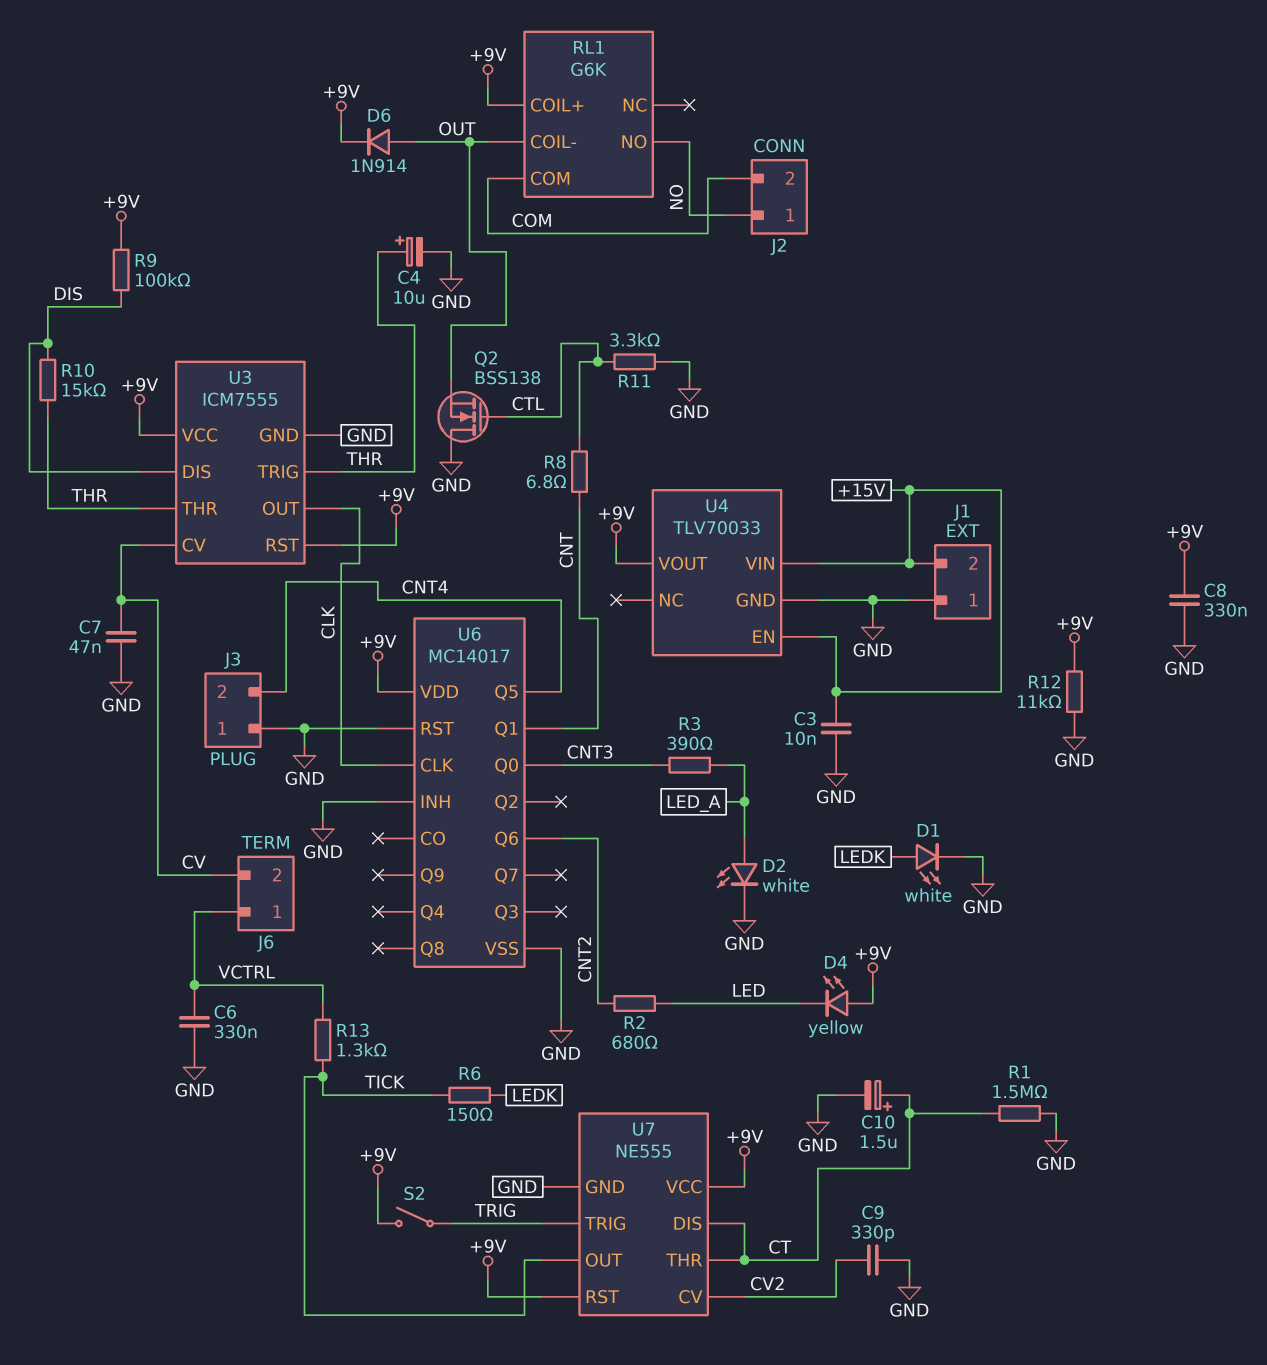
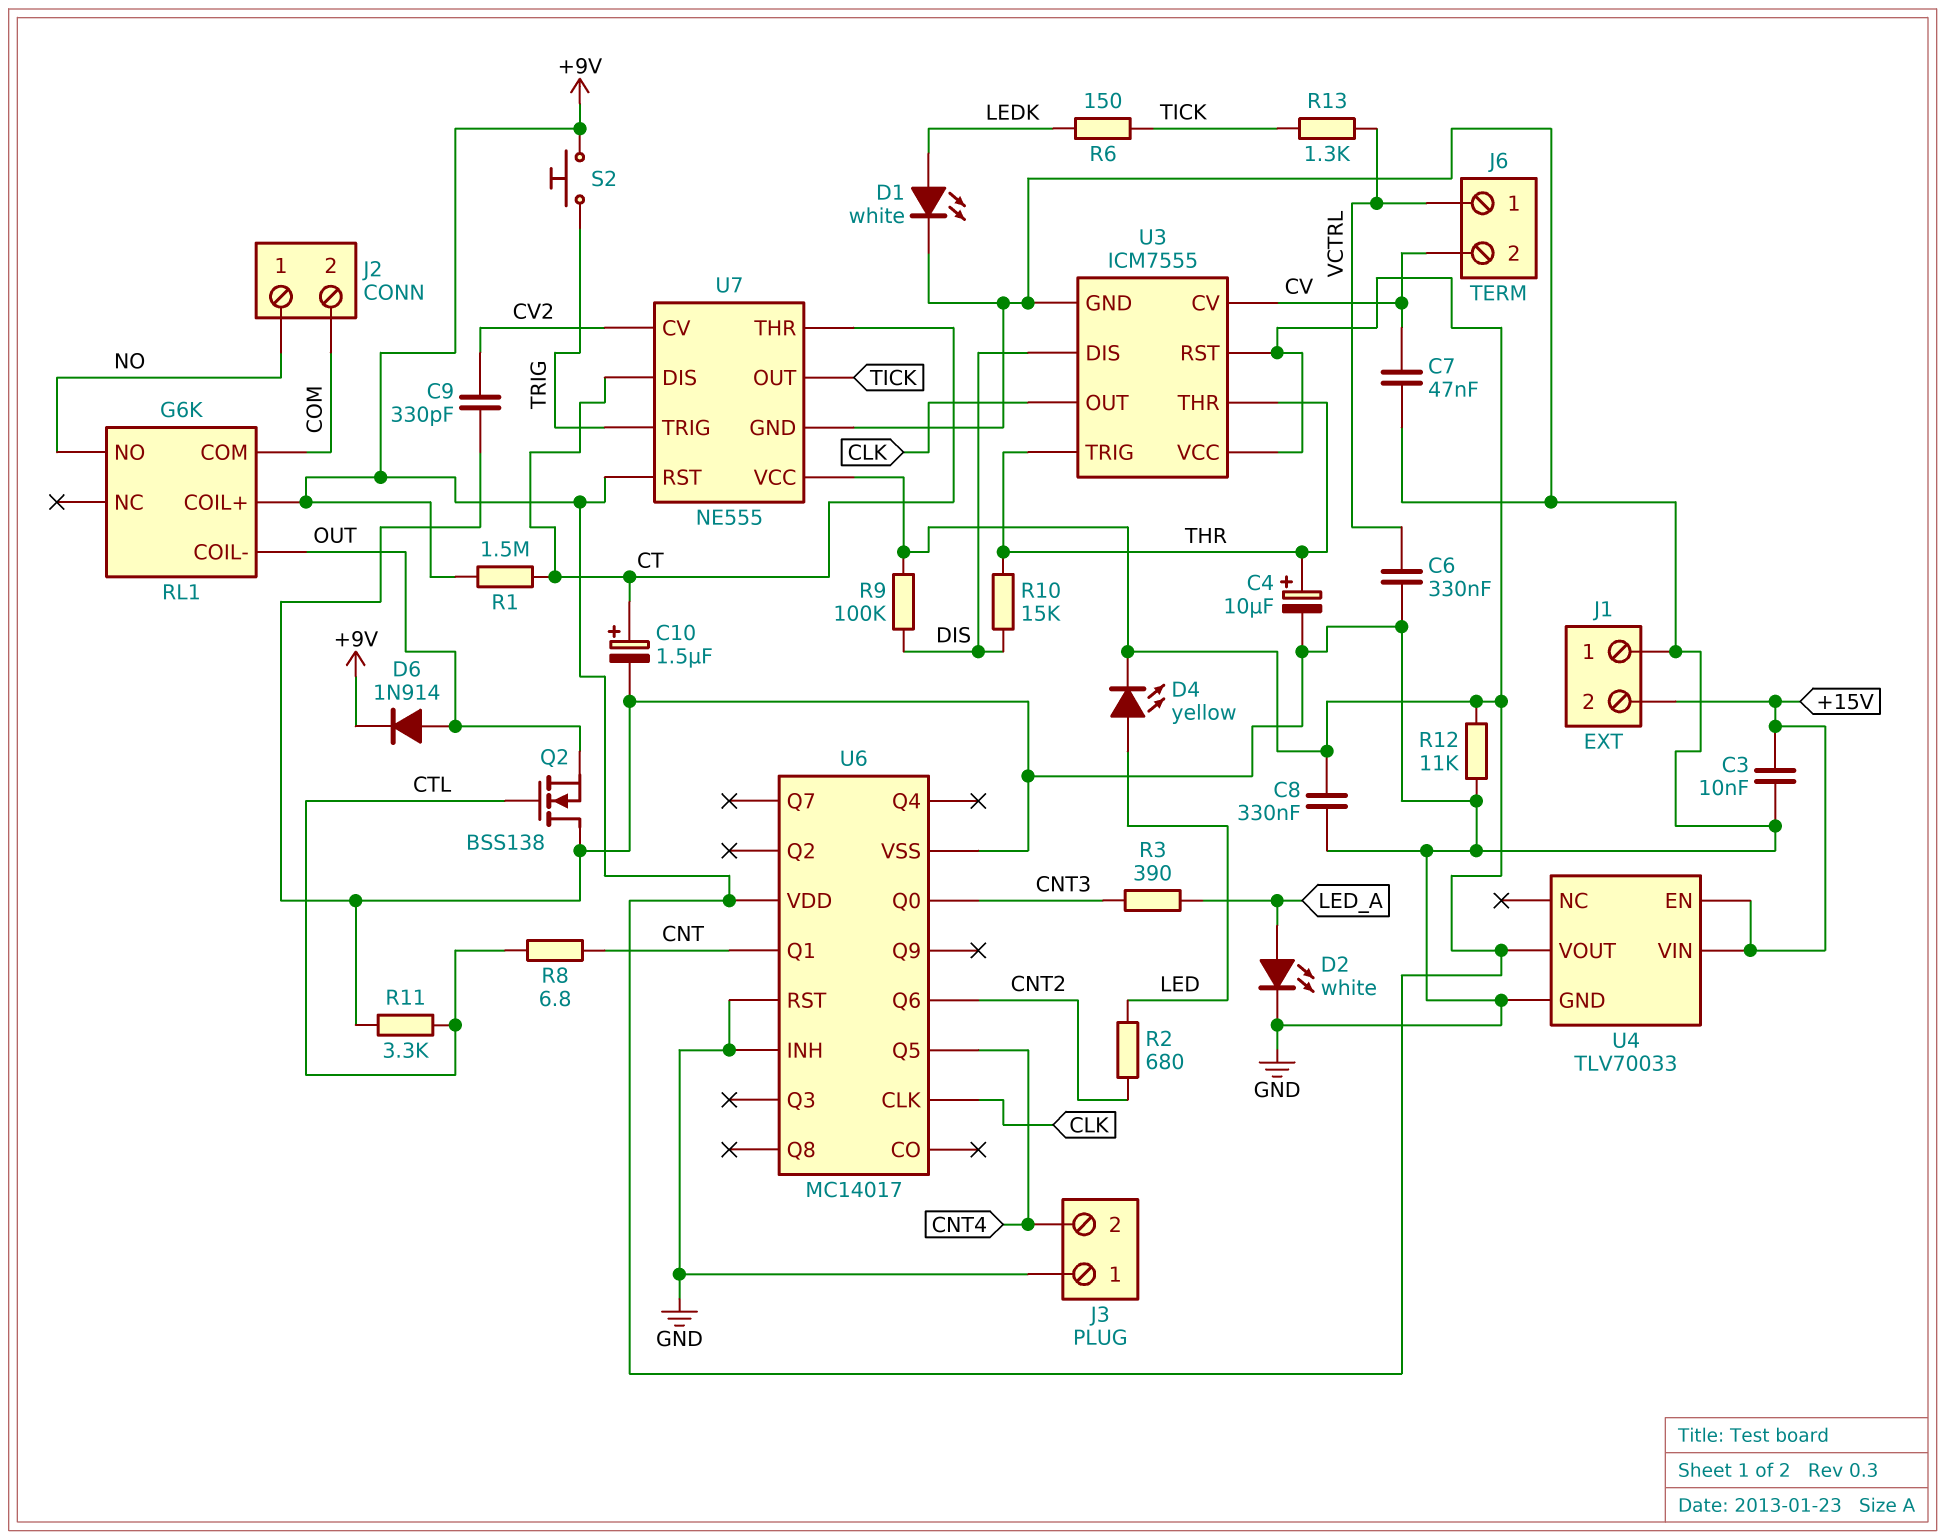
D4: LED yellow (A +9V, K LED) -> LED yellow (A LED, K +9V)
R1: 1.5M (CT, GND) -> 1.5M (+9V, CT)
S2: switch (+9V, TRIG) -> button (+9V, TRIG)

